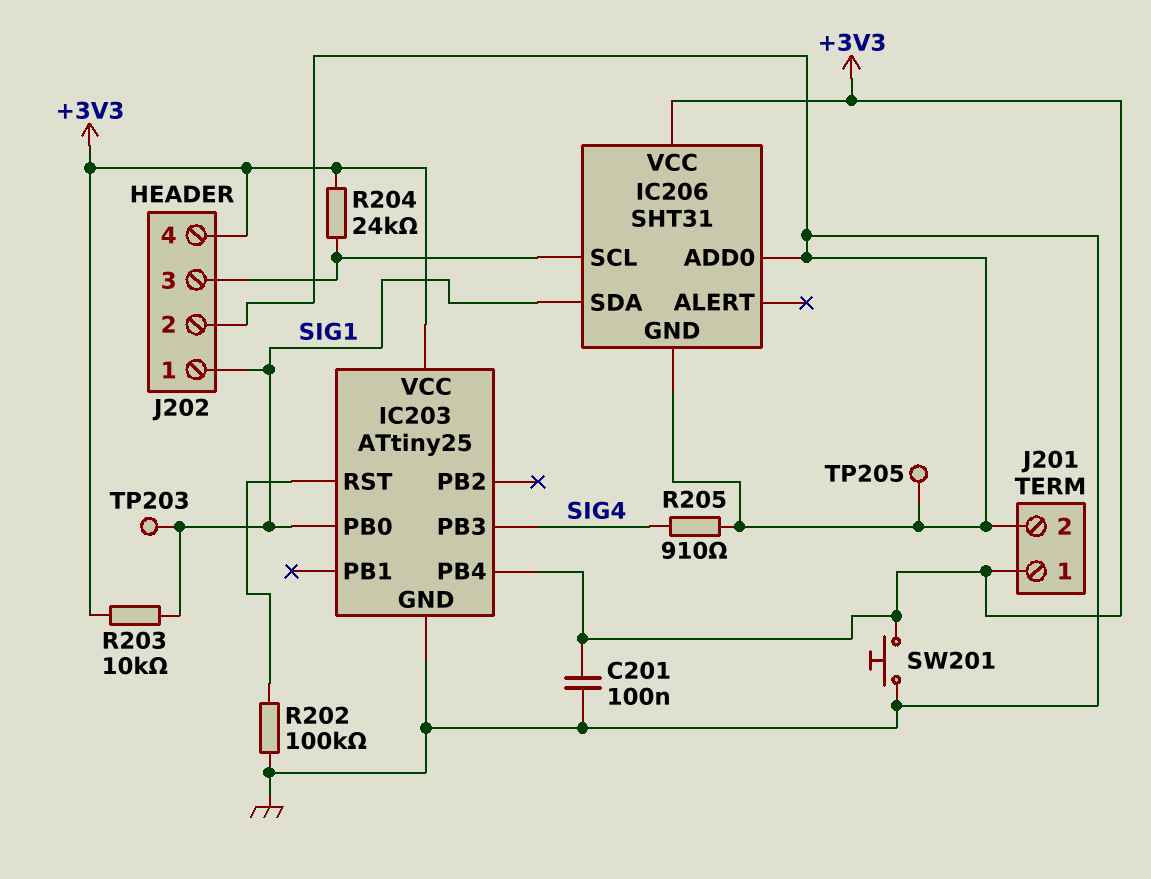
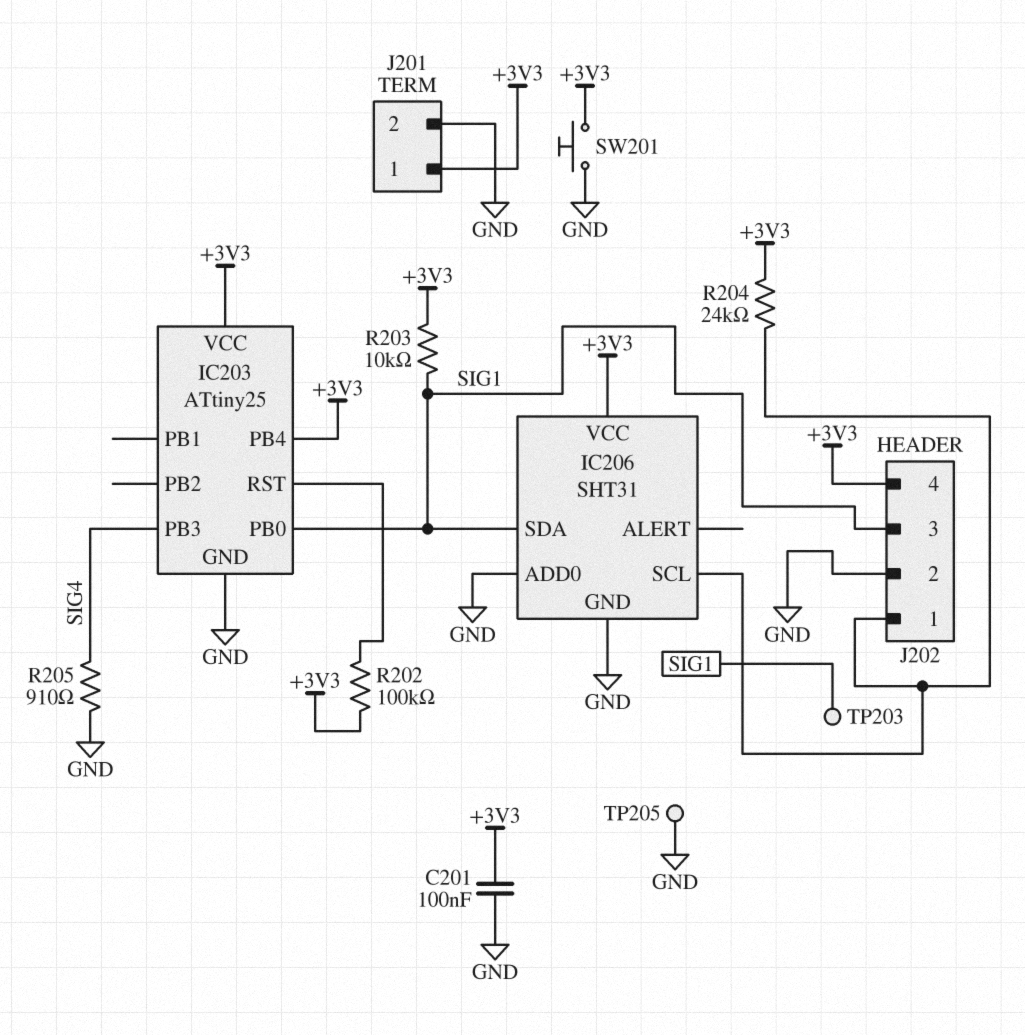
J202 pin 1: SIG1 -> IC206/SCL
J202 pin 3: IC206/SCL -> SIG1
R202: 100k (GND, IC203/RST) -> 100k (+3V3, IC203/RST)

